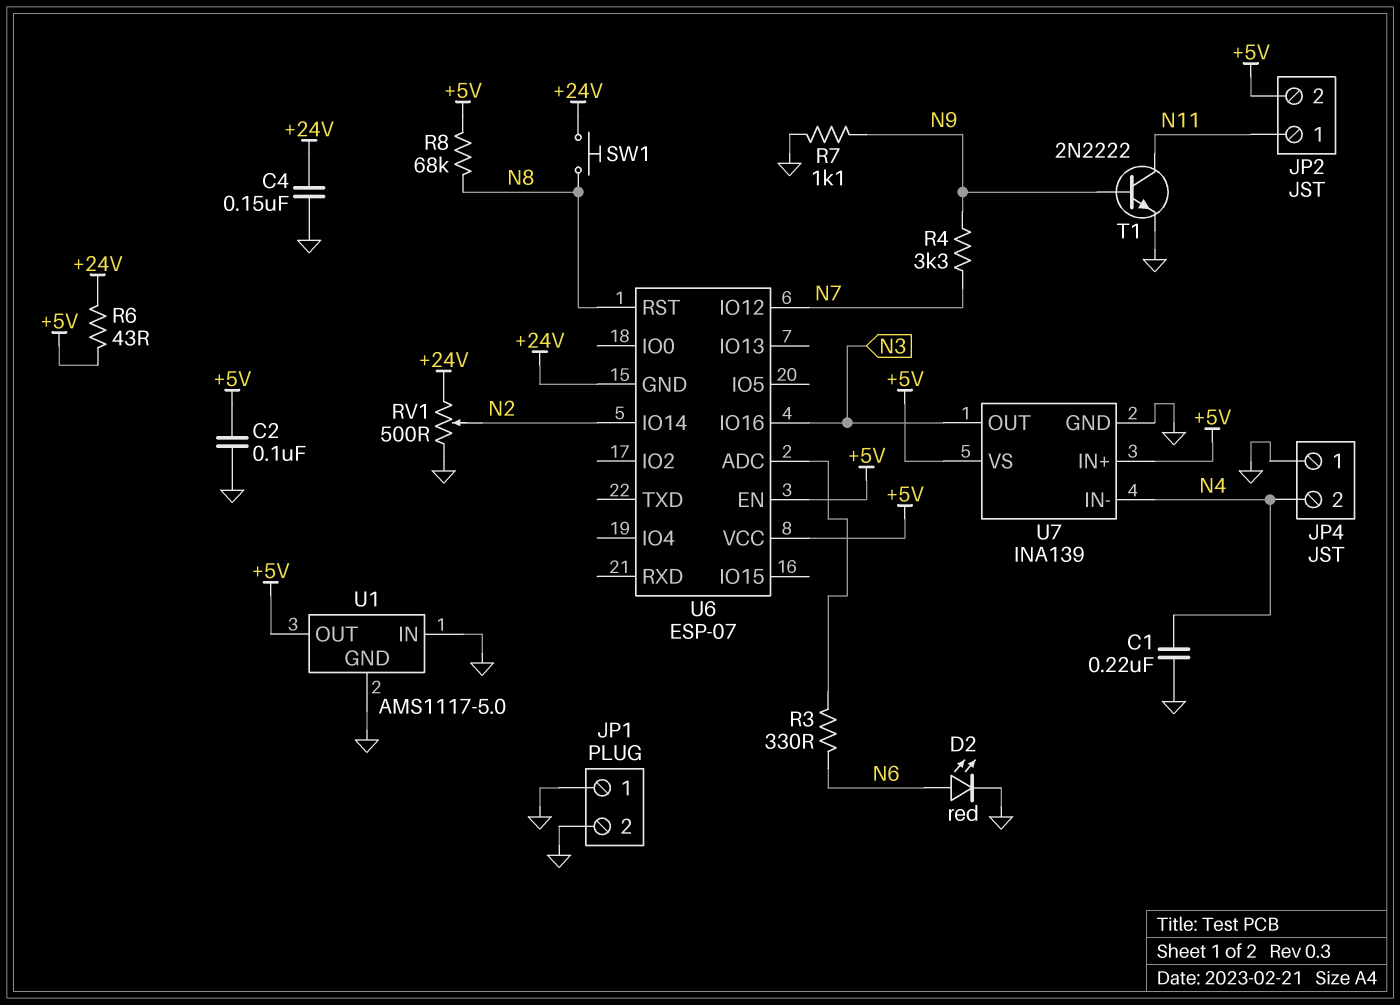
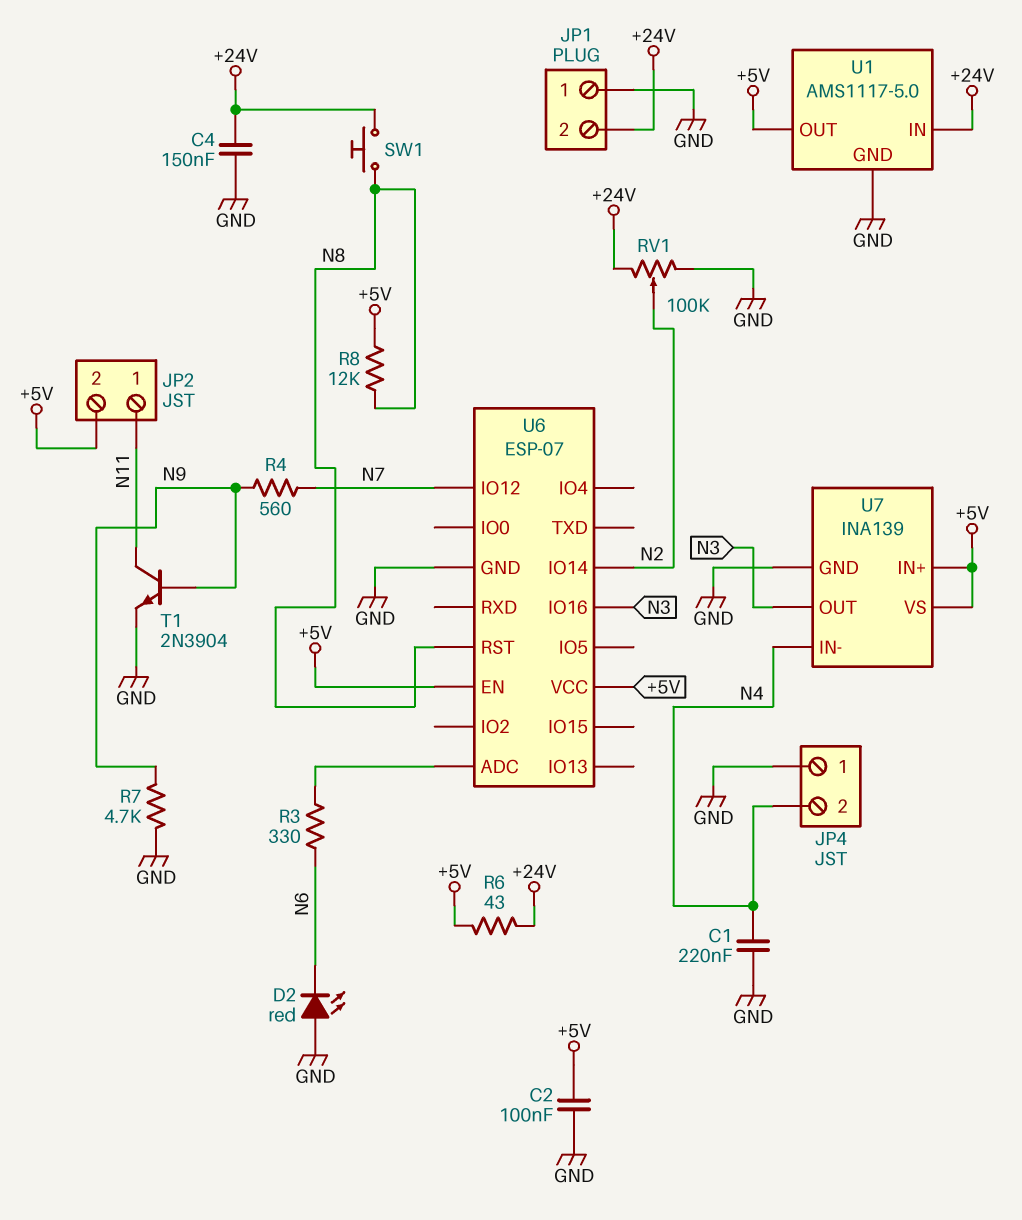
D2: LED red (A N6, K GND) -> LED red (A GND, K N6)
JP1 pin 2: GND -> +24V
R4: 3.3k (N7, N9) -> 560 (N7, N9)
R7: 1.1k (GND, N9) -> 4.7k (GND, N9)
R8: 68k (+5V, N8) -> 12k (+5V, N8)
RV1: 500 (+24V, GND, wiper N2) -> 100k (+24V, GND, wiper N2)
T1: NPN 2N2222 (B N9, C N11, E GND) -> NPN 2N3904 (B N9, C N11, E GND)
U1 pin IN: GND -> +24V
U6 pin GND: +24V -> GND

